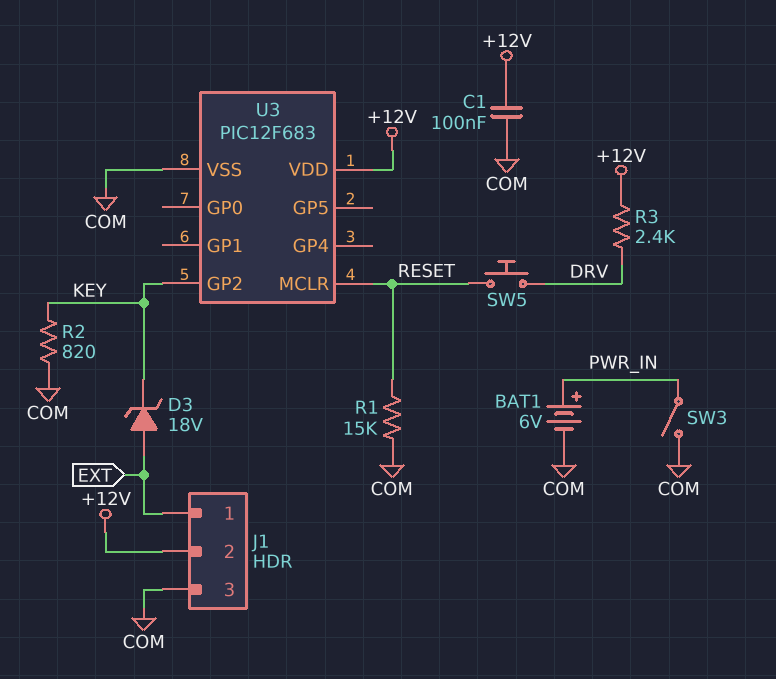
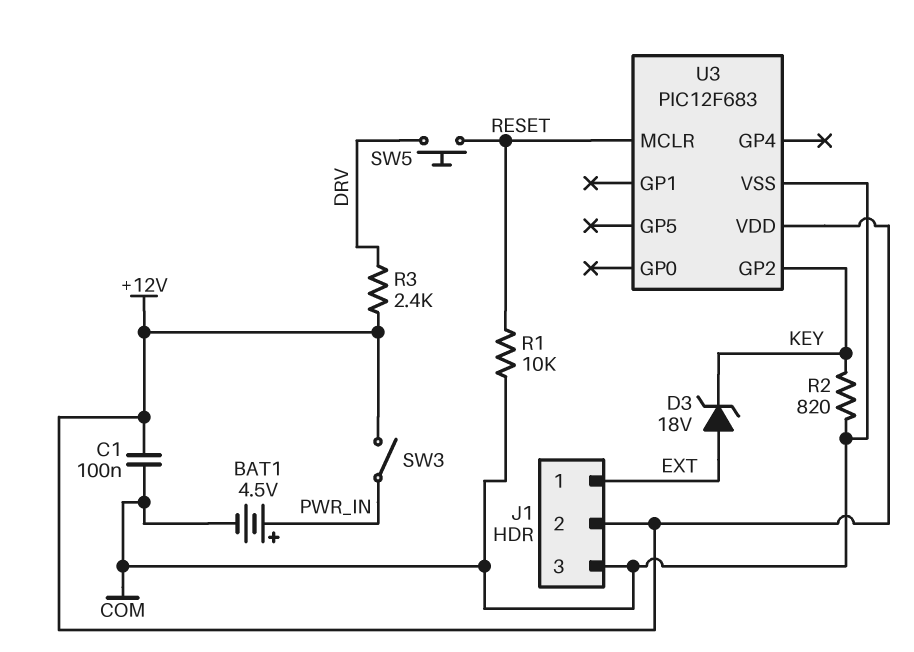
BAT1: 6V (plus PWR_IN, minus COM) -> 4.5V (plus PWR_IN, minus COM)
R1: 15k (COM, RESET) -> 10k (COM, RESET)
SW3: switch (COM, PWR_IN) -> switch (+12V, PWR_IN)

